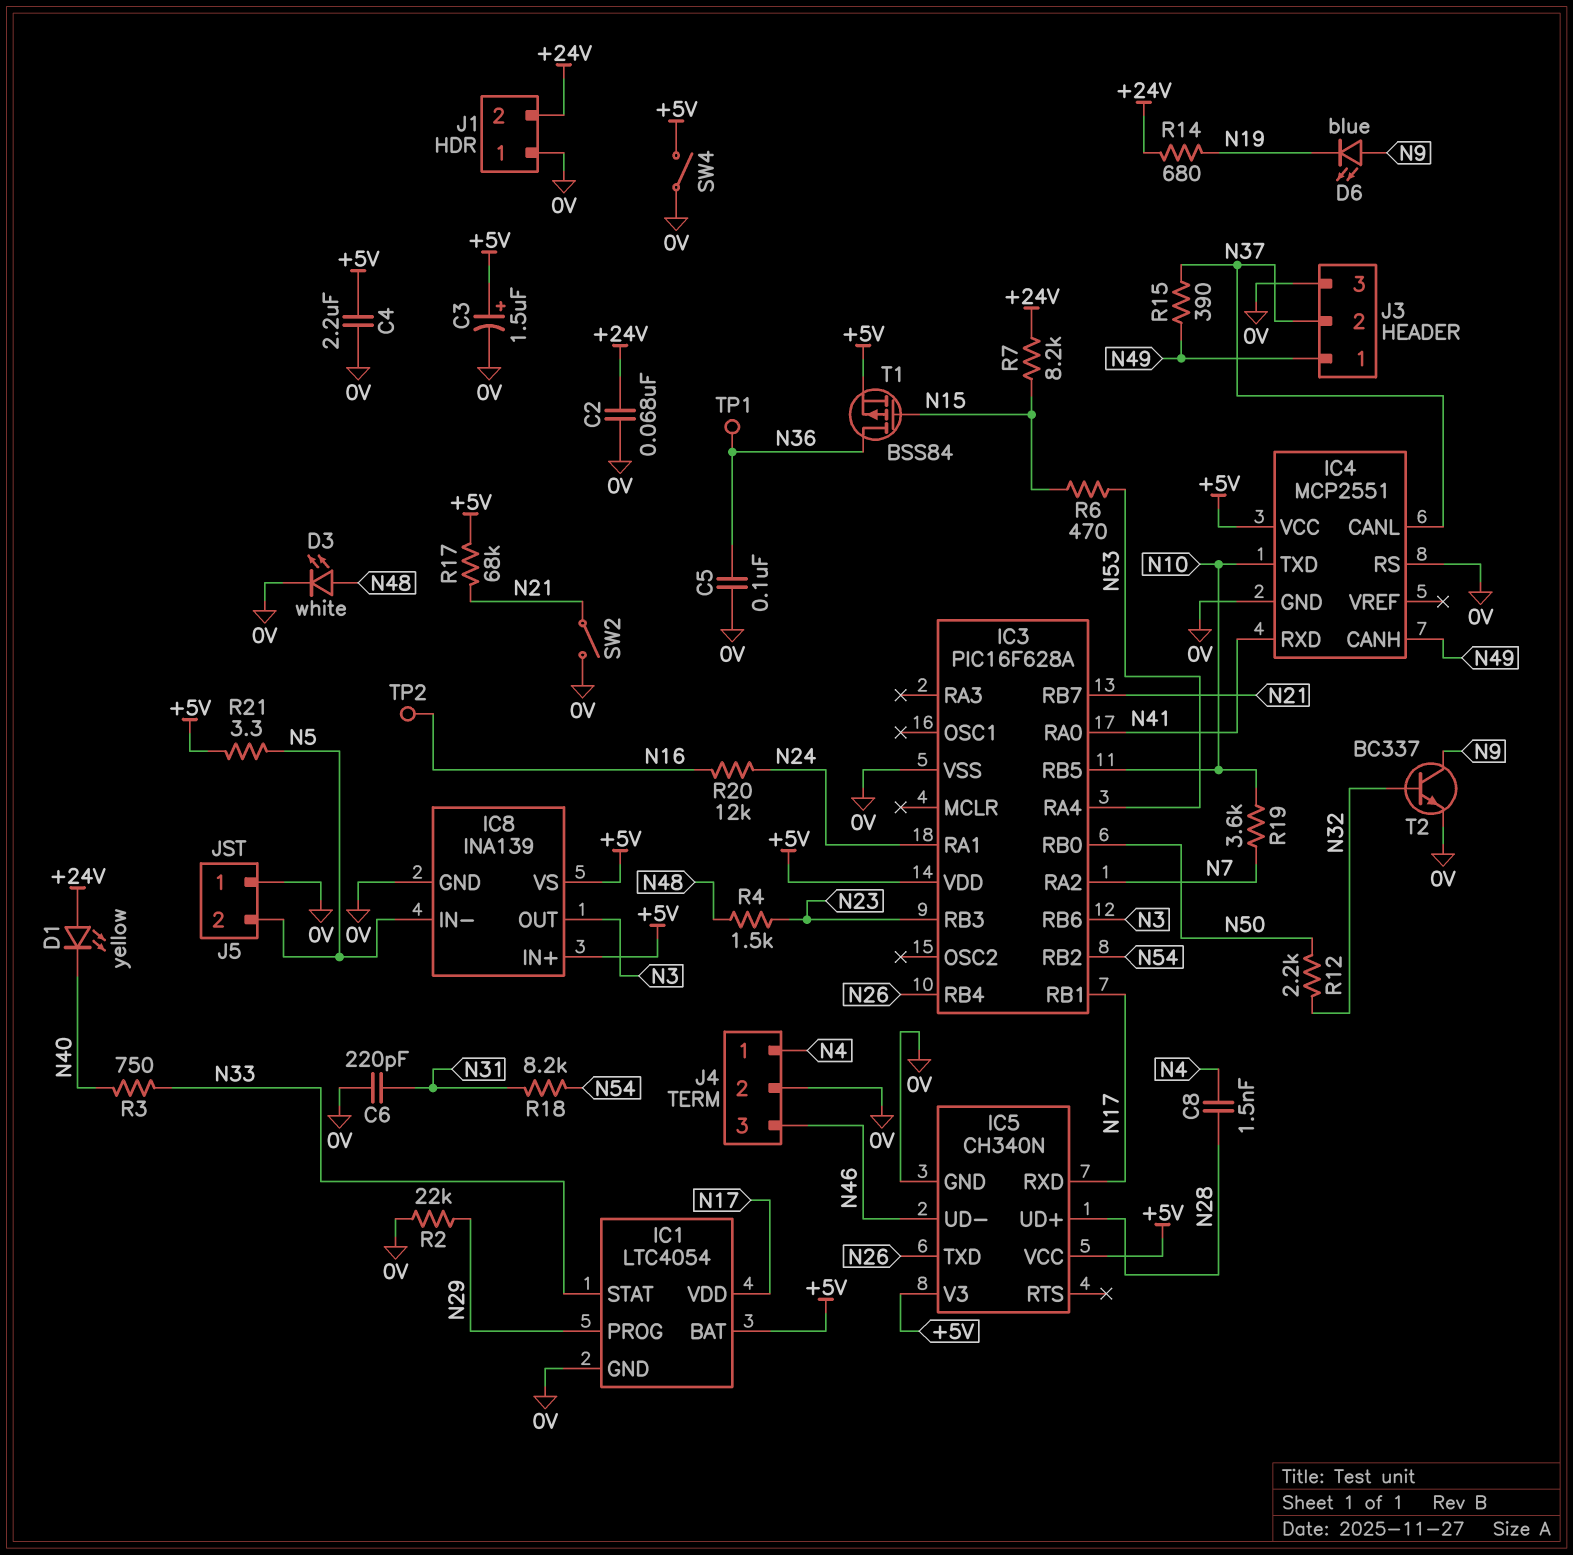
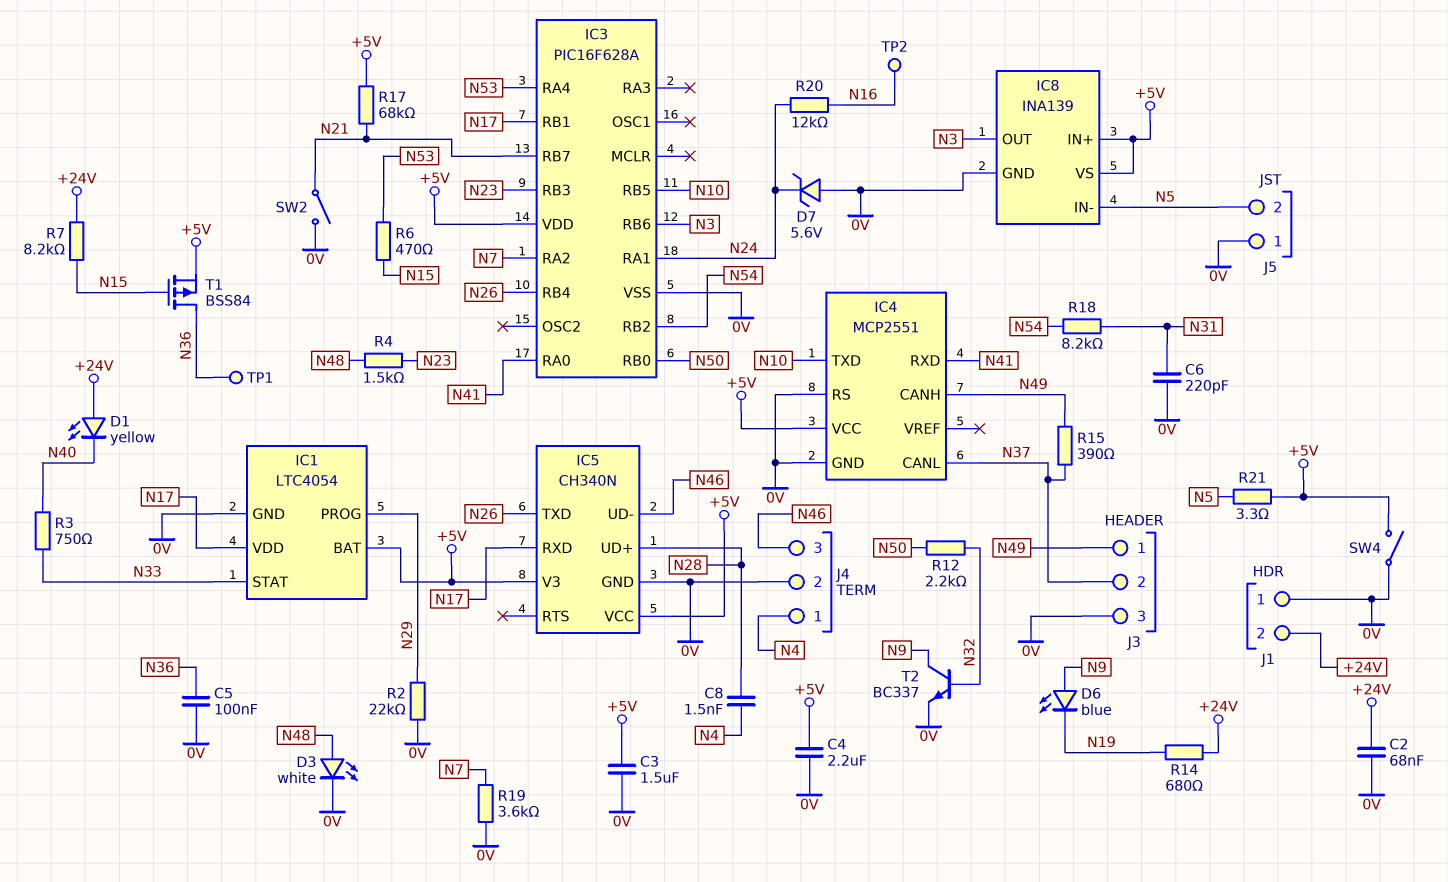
C3: 1.5uF (plus +5V, minus 0V) -> 1.5uF (+5V, 0V)
D7: none -> zener 5.6V (A 0V, K N24)
R19: 3.6k (N7, N10) -> 3.6k (0V, N7)

